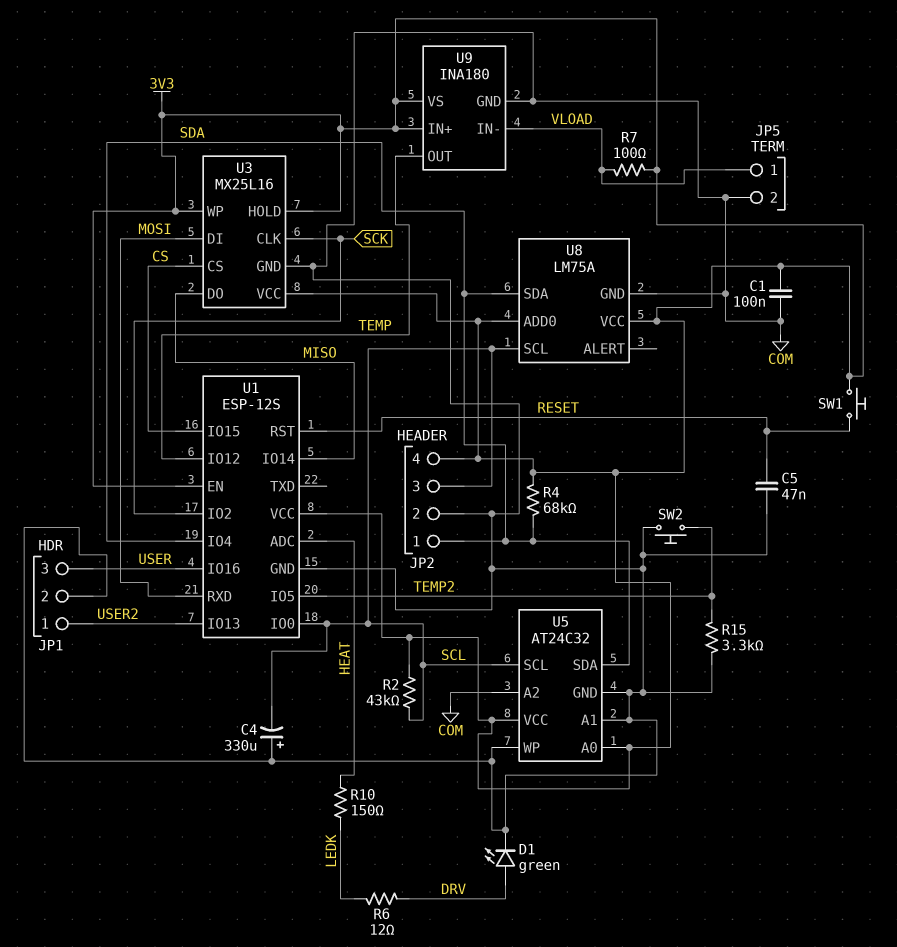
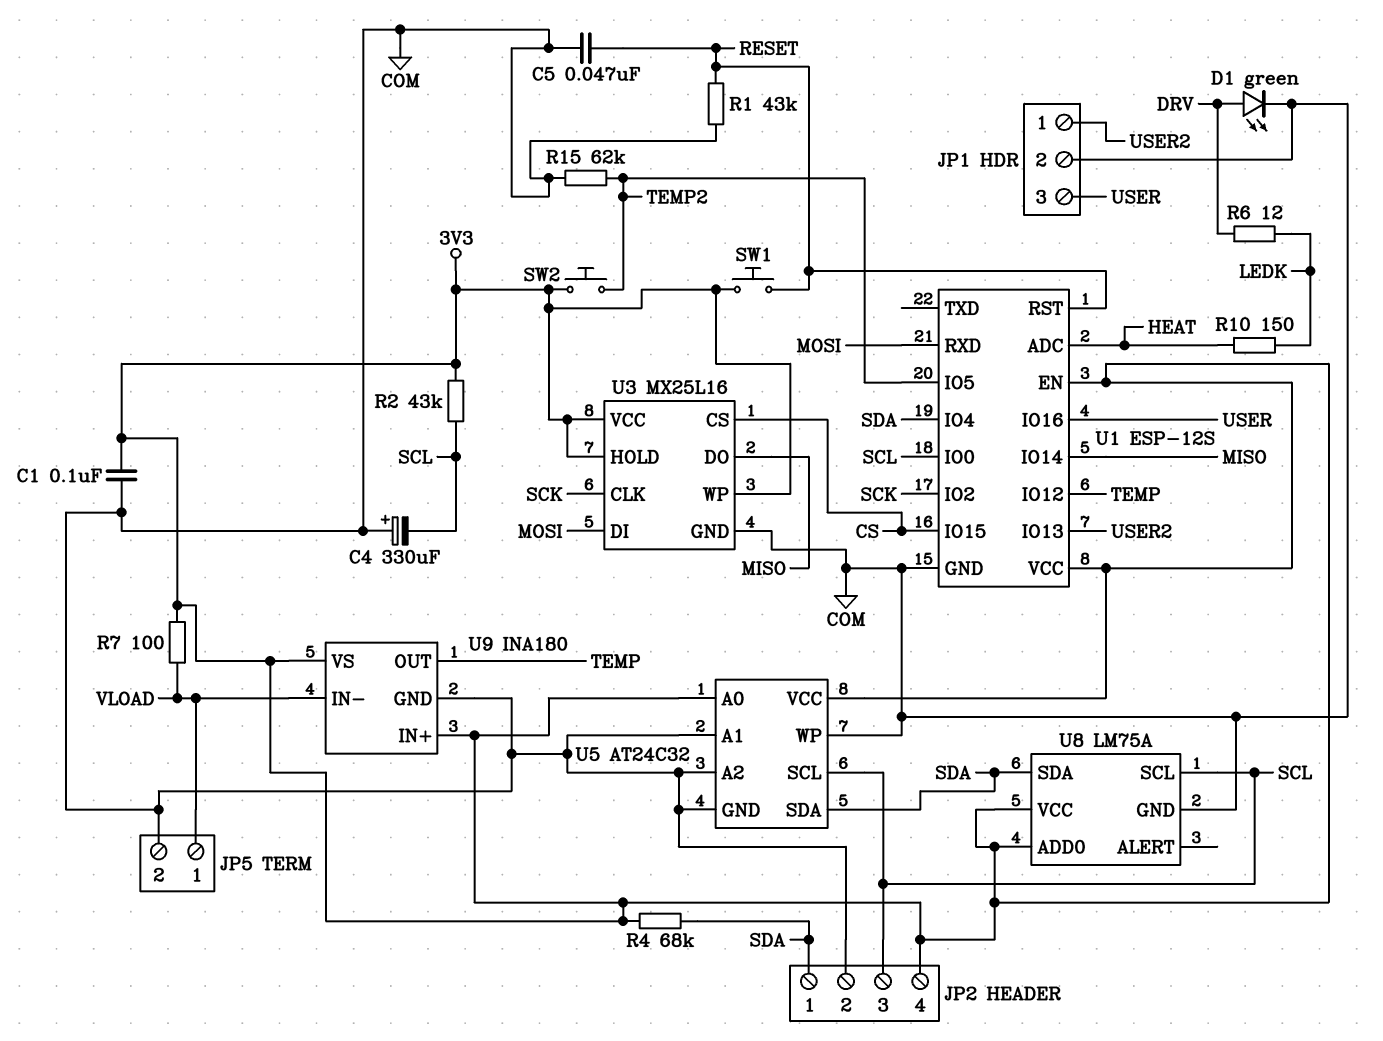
R1: none -> 43k (COM, RESET)
R15: 3.3k (COM, TEMP2) -> 62k (COM, TEMP2)
SW2: button (COM, TEMP2) -> button (3V3, TEMP2)

